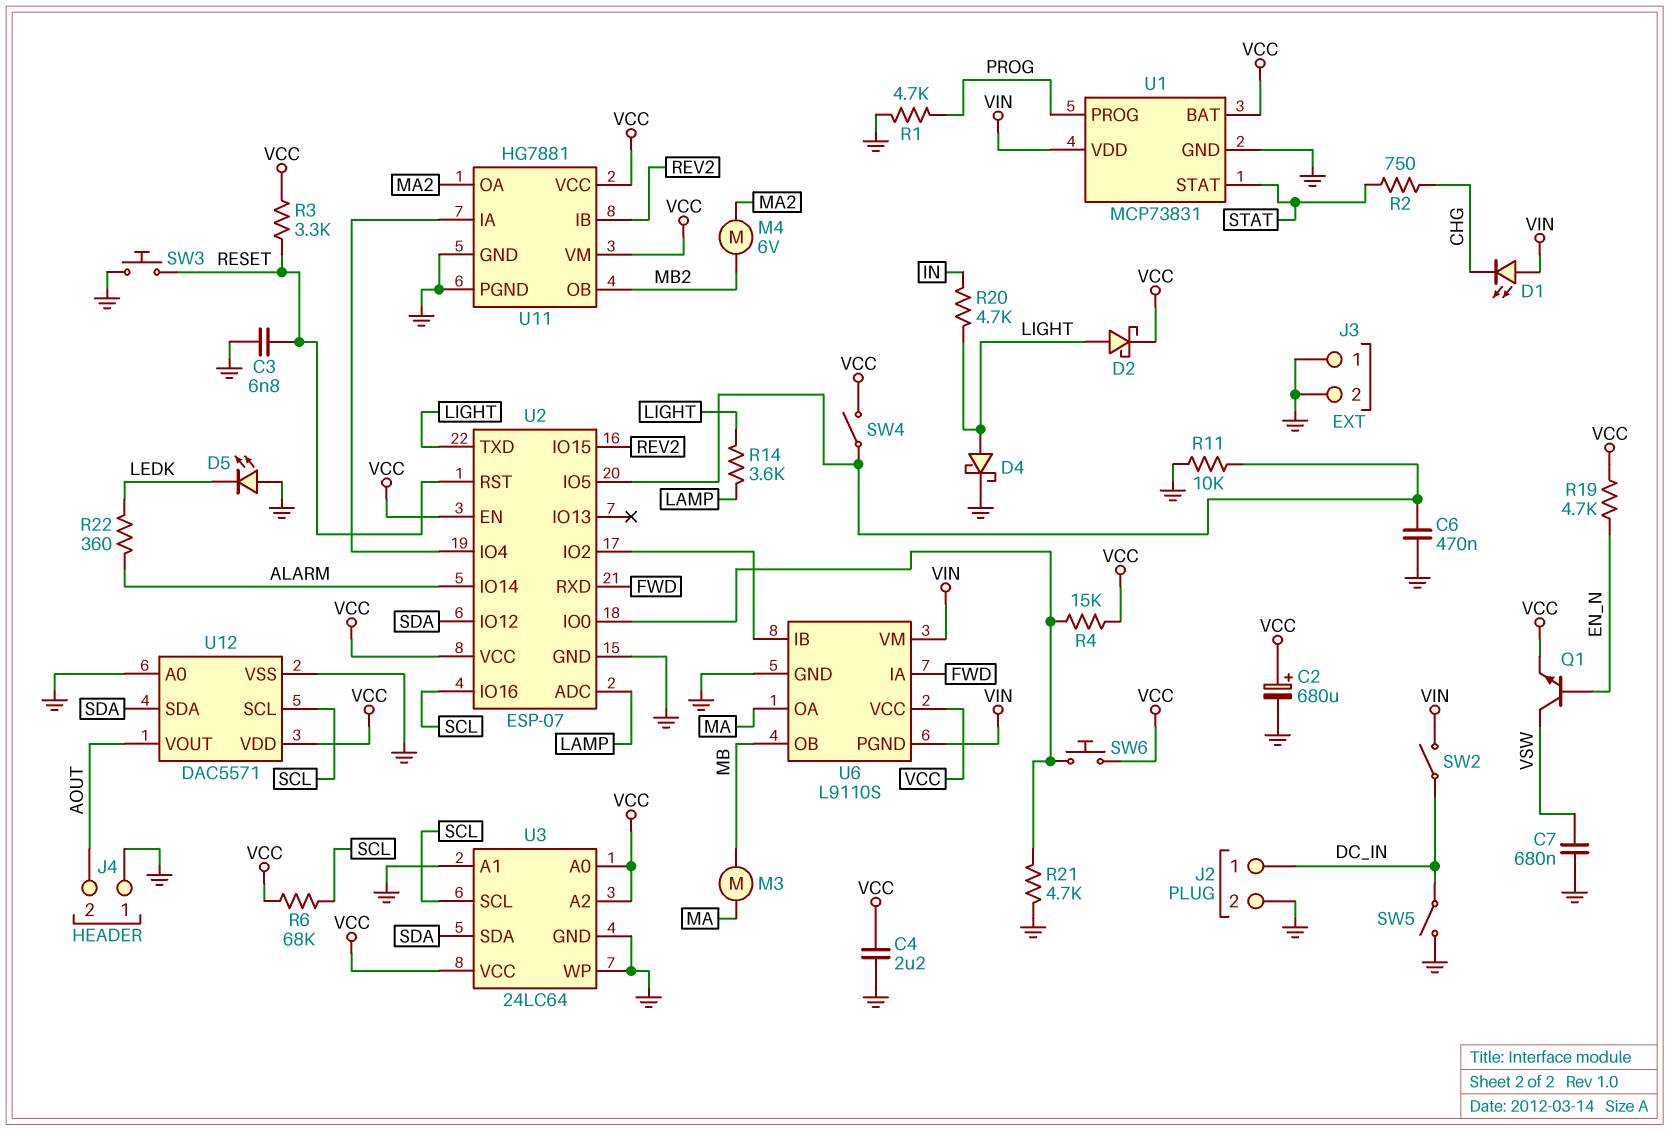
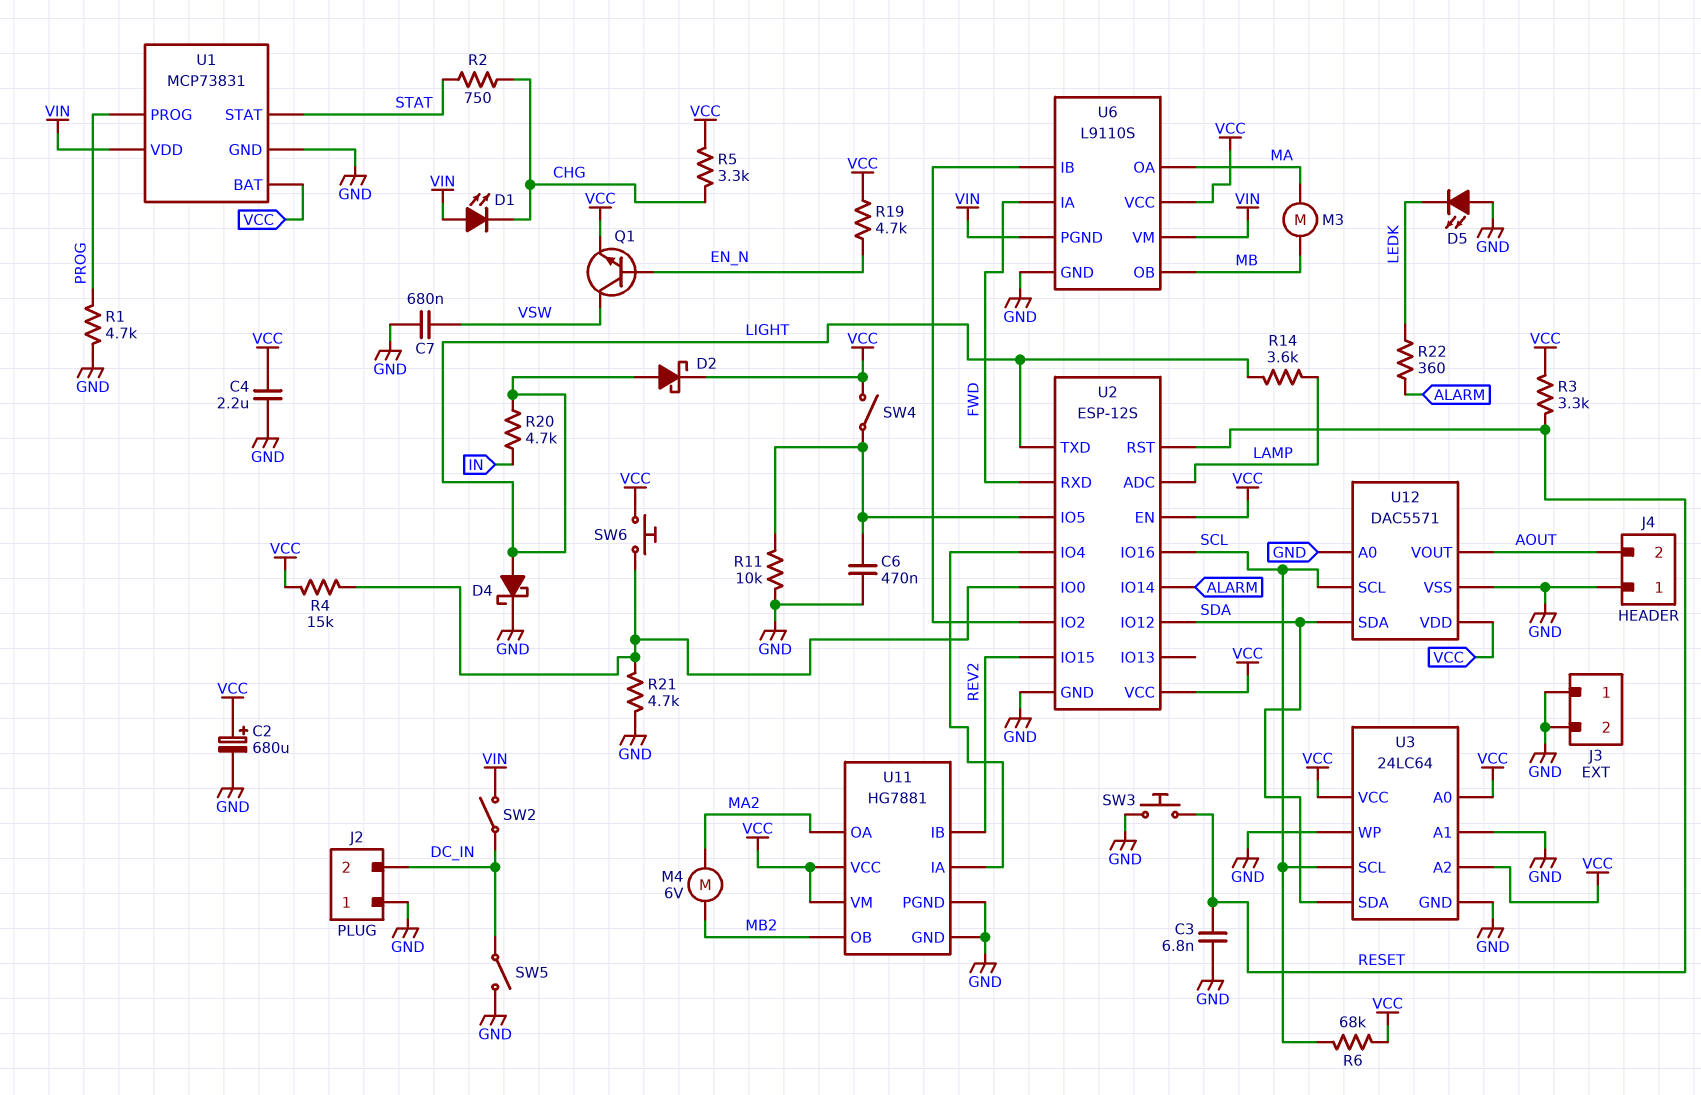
J2 pin 1: DC_IN -> GND
J2 pin 2: GND -> DC_IN
R5: none -> 3.3k (CHG, VCC)
U2: ESP-07 -> ESP-12S

